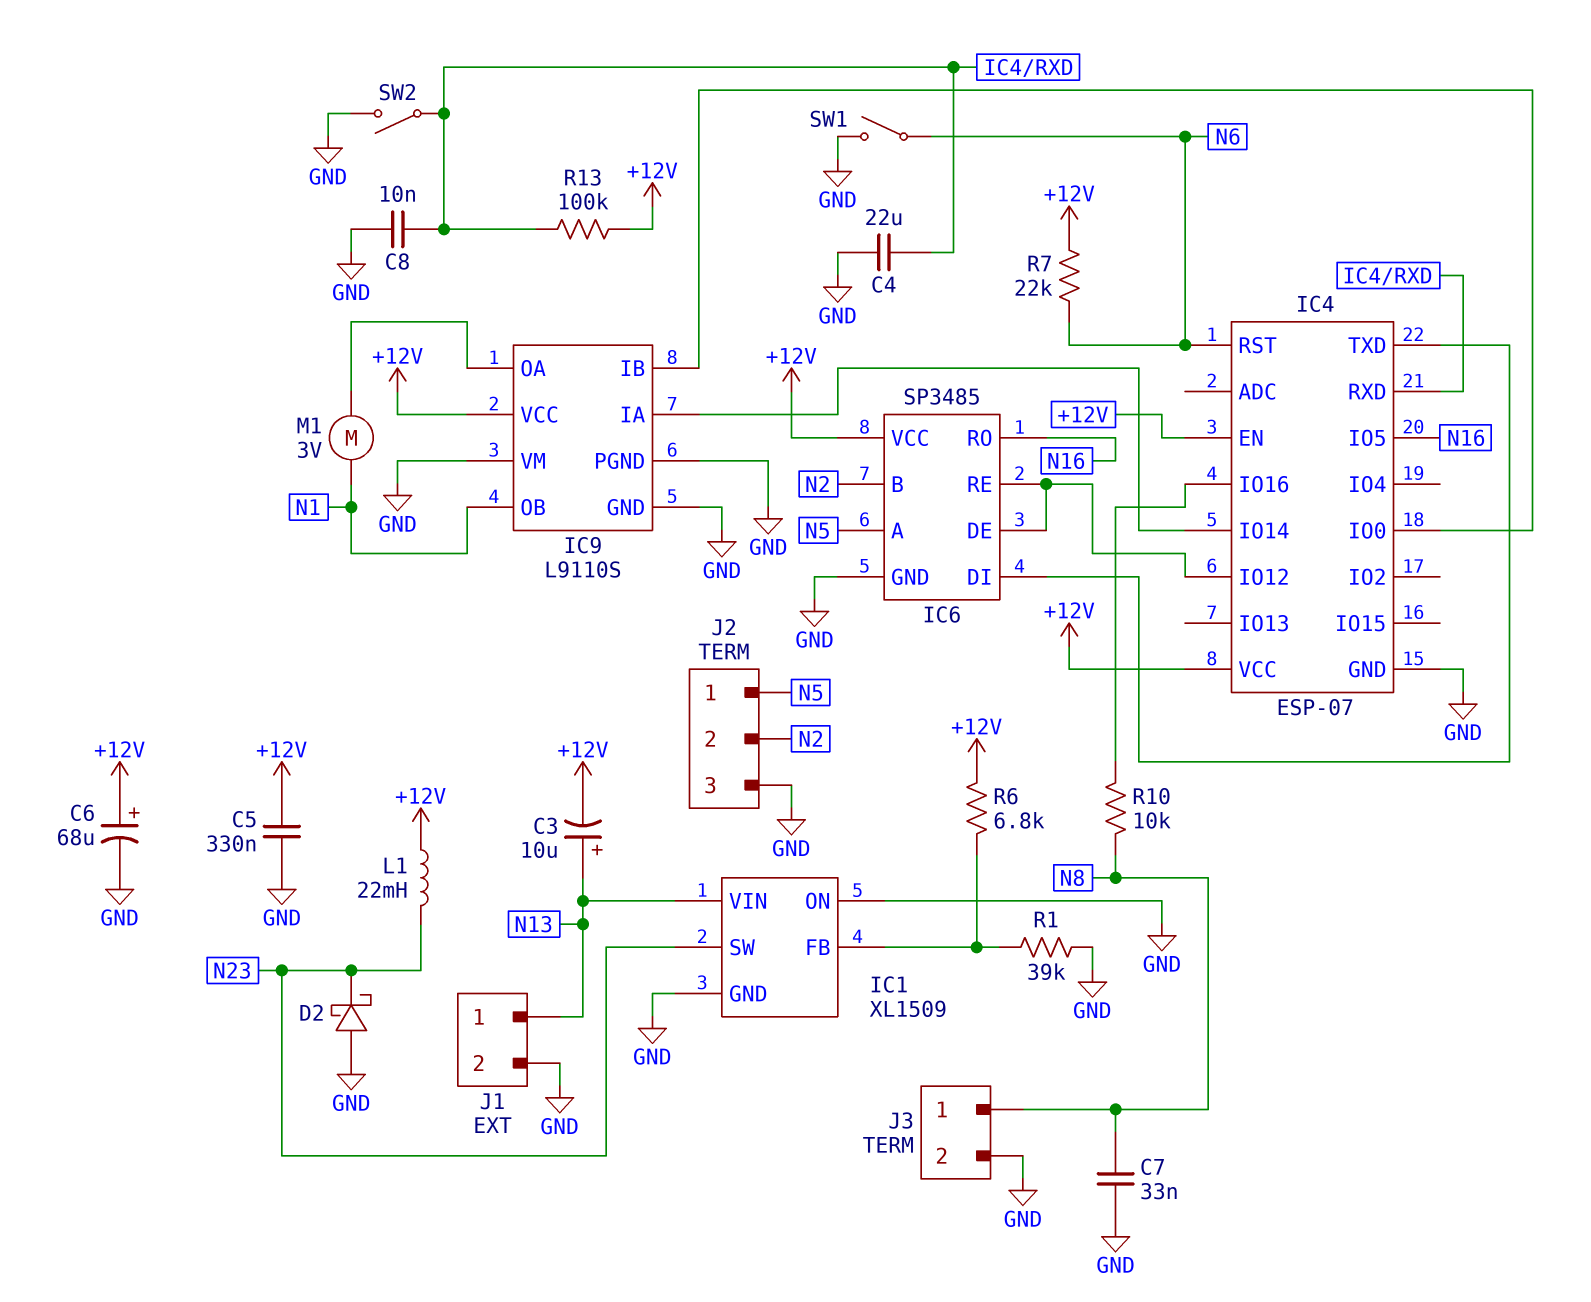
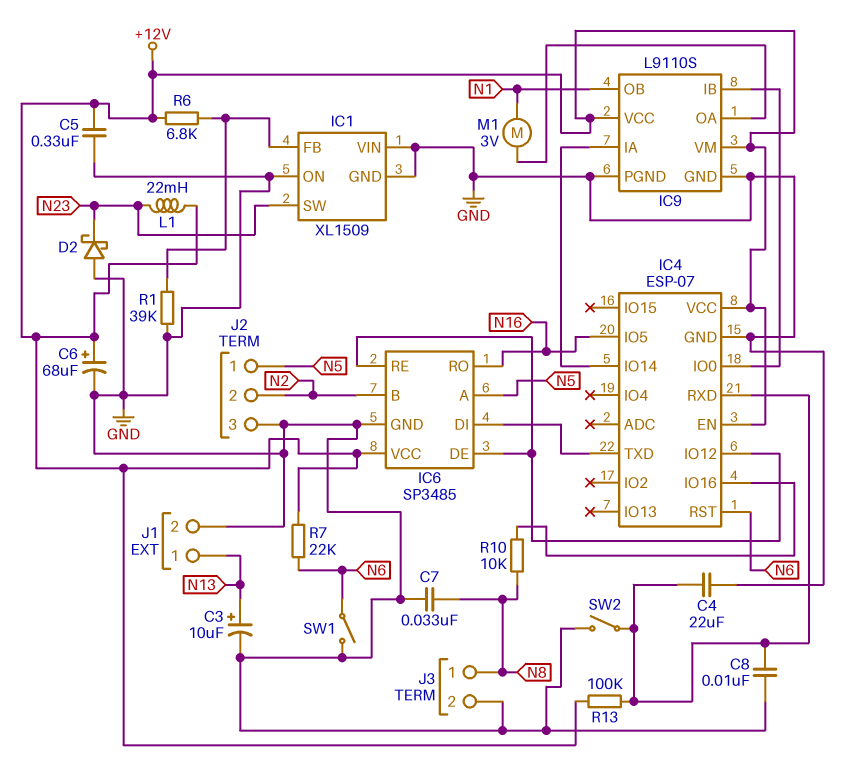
C3: 10uF (plus N13, minus +12V) -> 10uF (plus N13, minus GND)
IC1 pin VIN: N13 -> GND
IC9 pin VM: GND -> +12V

